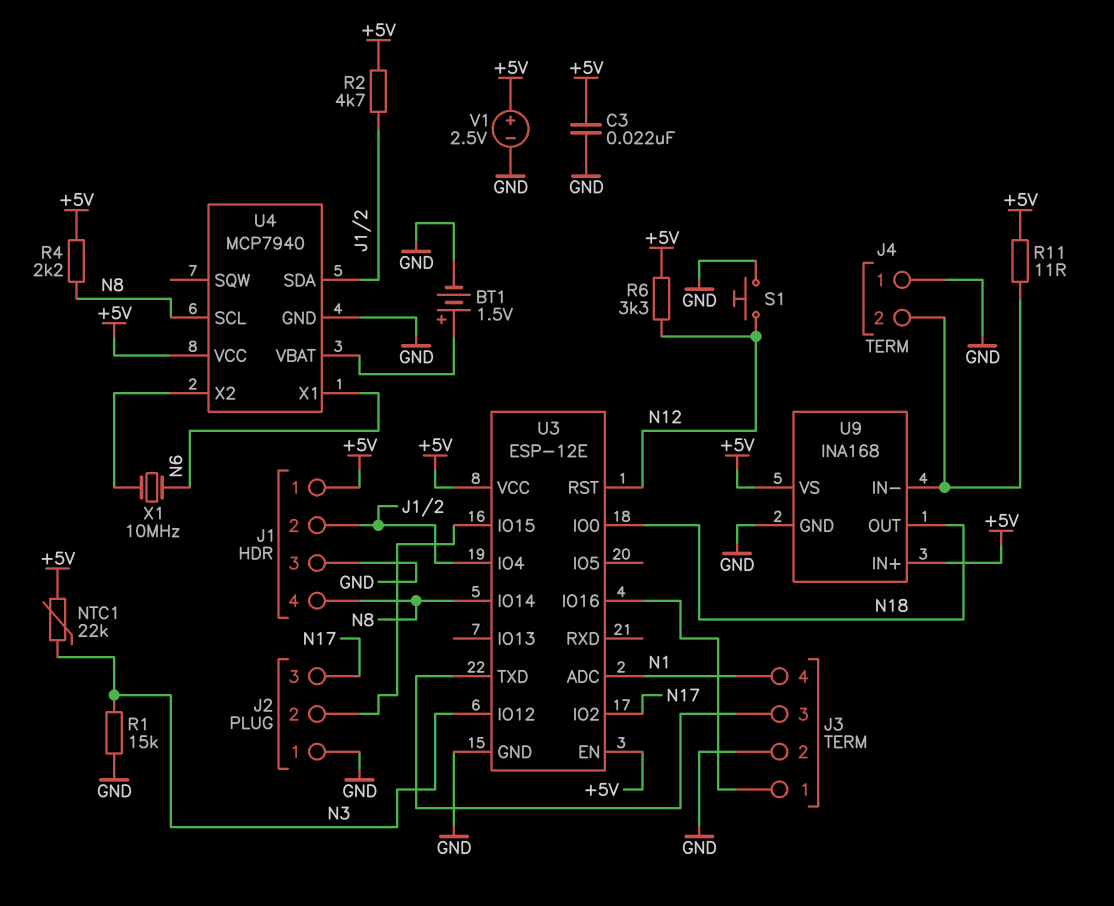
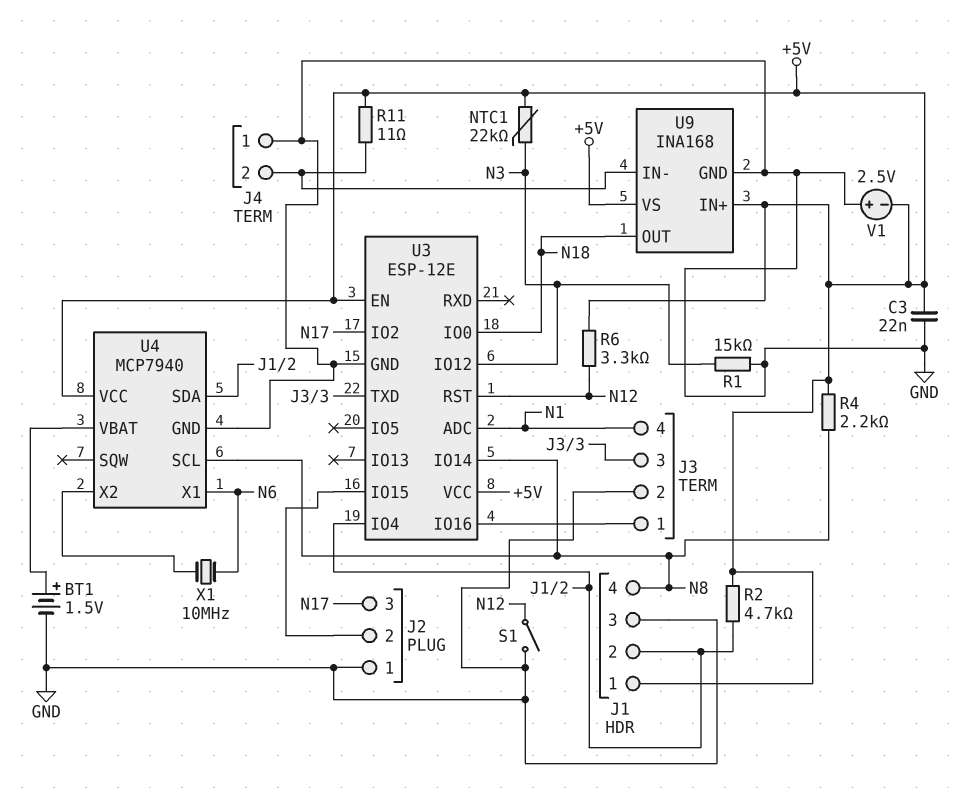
S1: button (GND, N12) -> switch (GND, N12)
V1: 2.5V (plus +5V, minus GND) -> 2.5V (plus GND, minus +5V)

